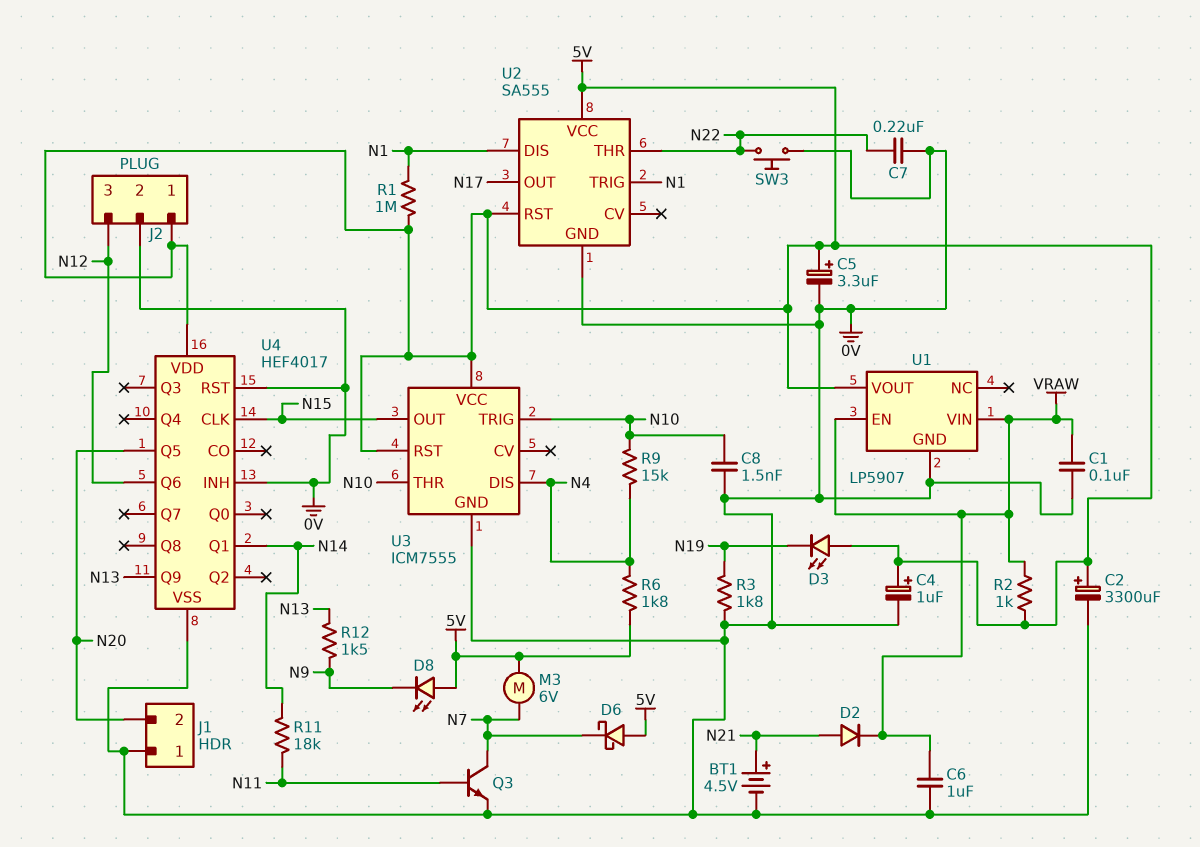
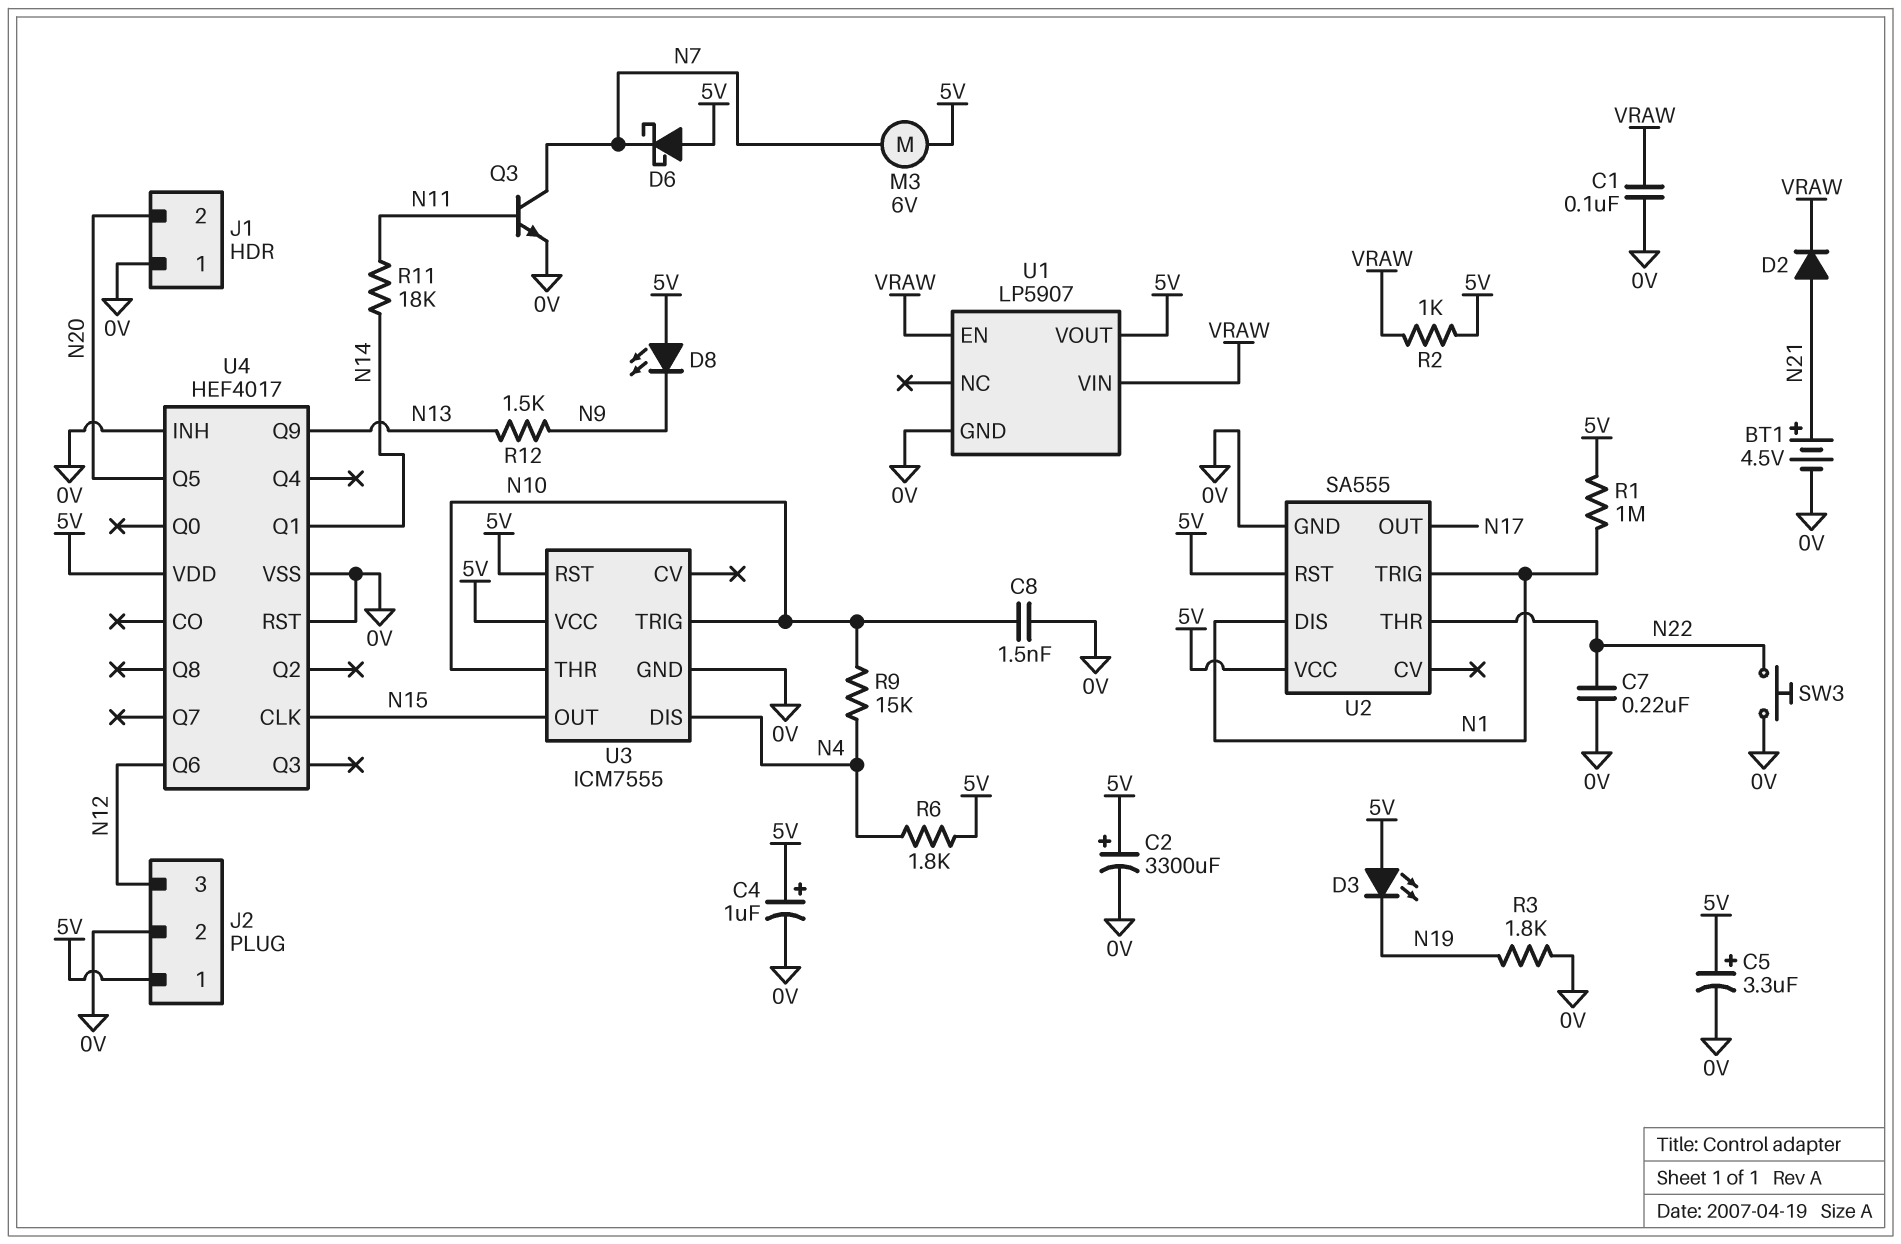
C6: 1uF (0V, VRAW) -> none

